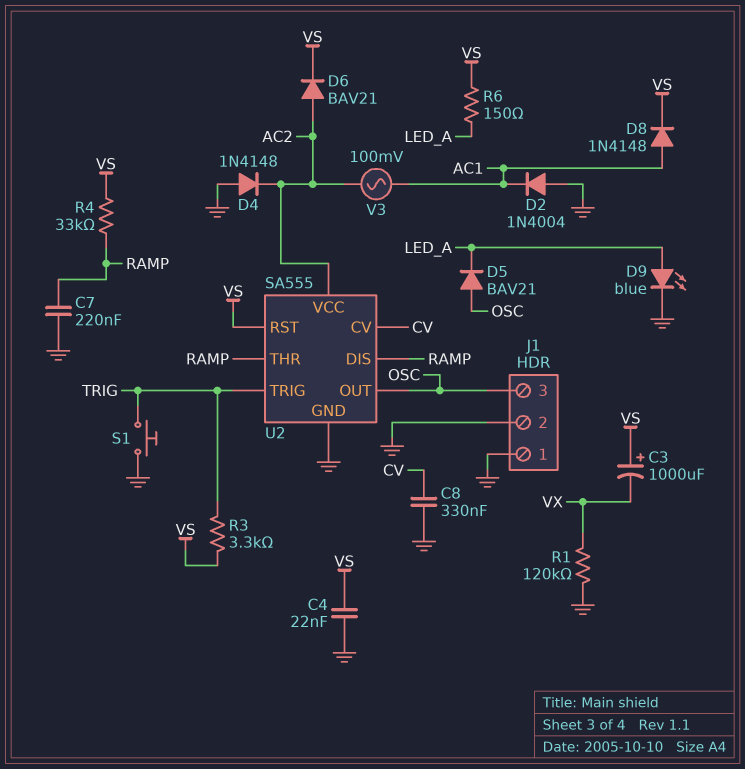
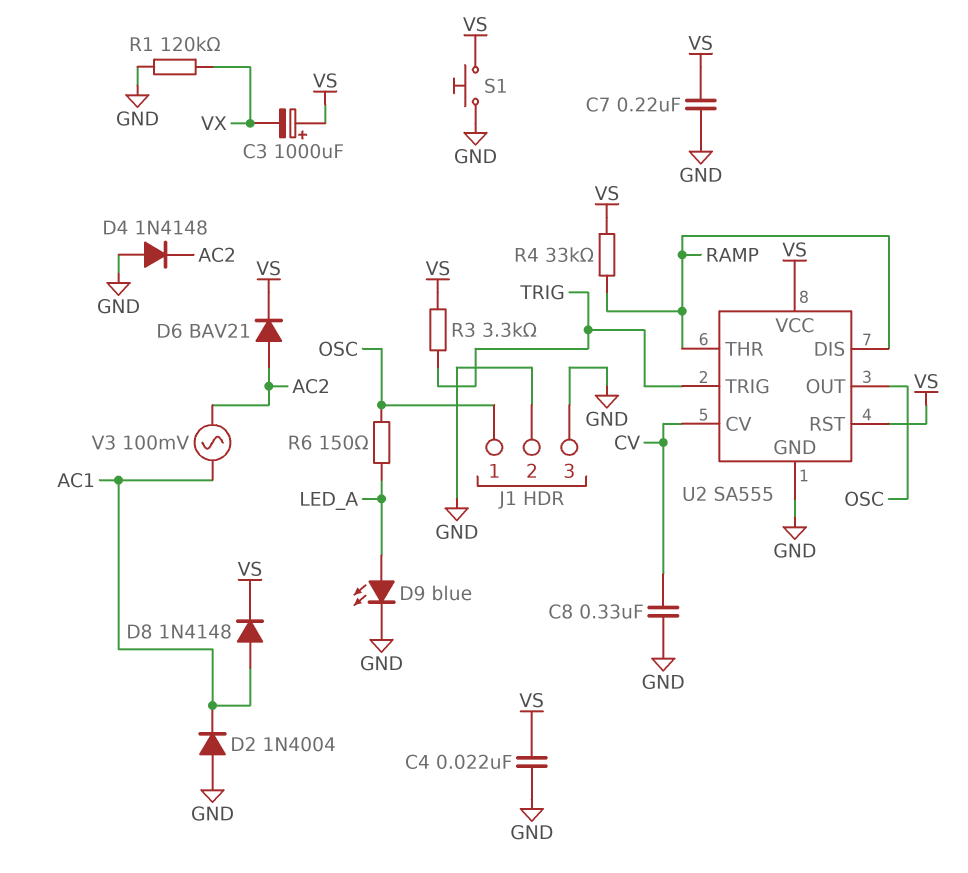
C7: 220nF (GND, RAMP) -> 220nF (GND, VS)
D5: diode BAV21 (A OSC, K LED_A) -> none
J1 pin 1: GND -> OSC
J1 pin 3: OSC -> GND
R6: 150 (LED_A, VS) -> 150 (LED_A, OSC)
S1: button (GND, TRIG) -> button (GND, VS)
U2 pin VCC: AC2 -> VS

